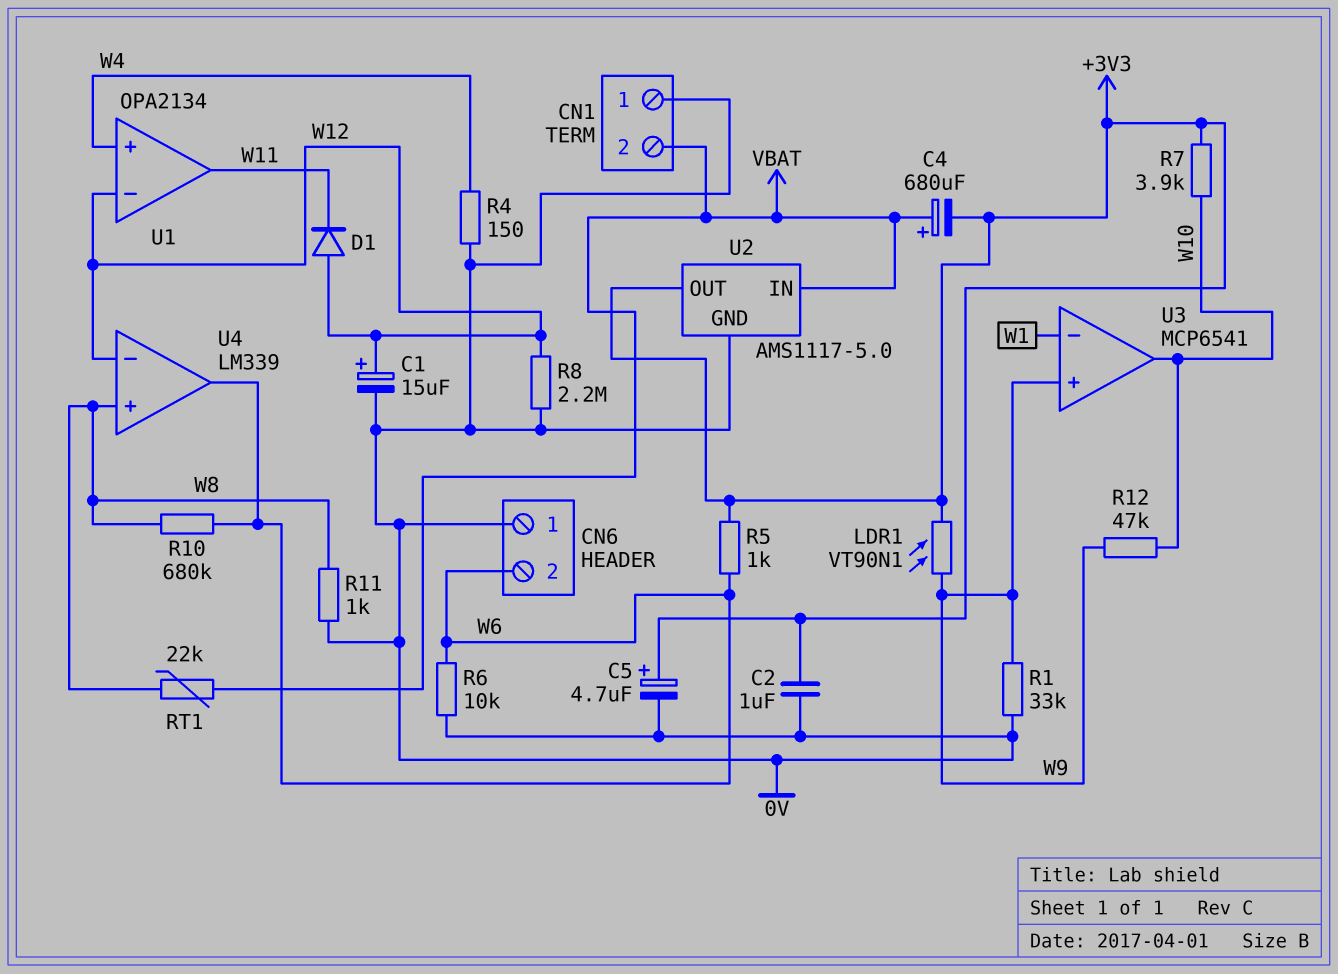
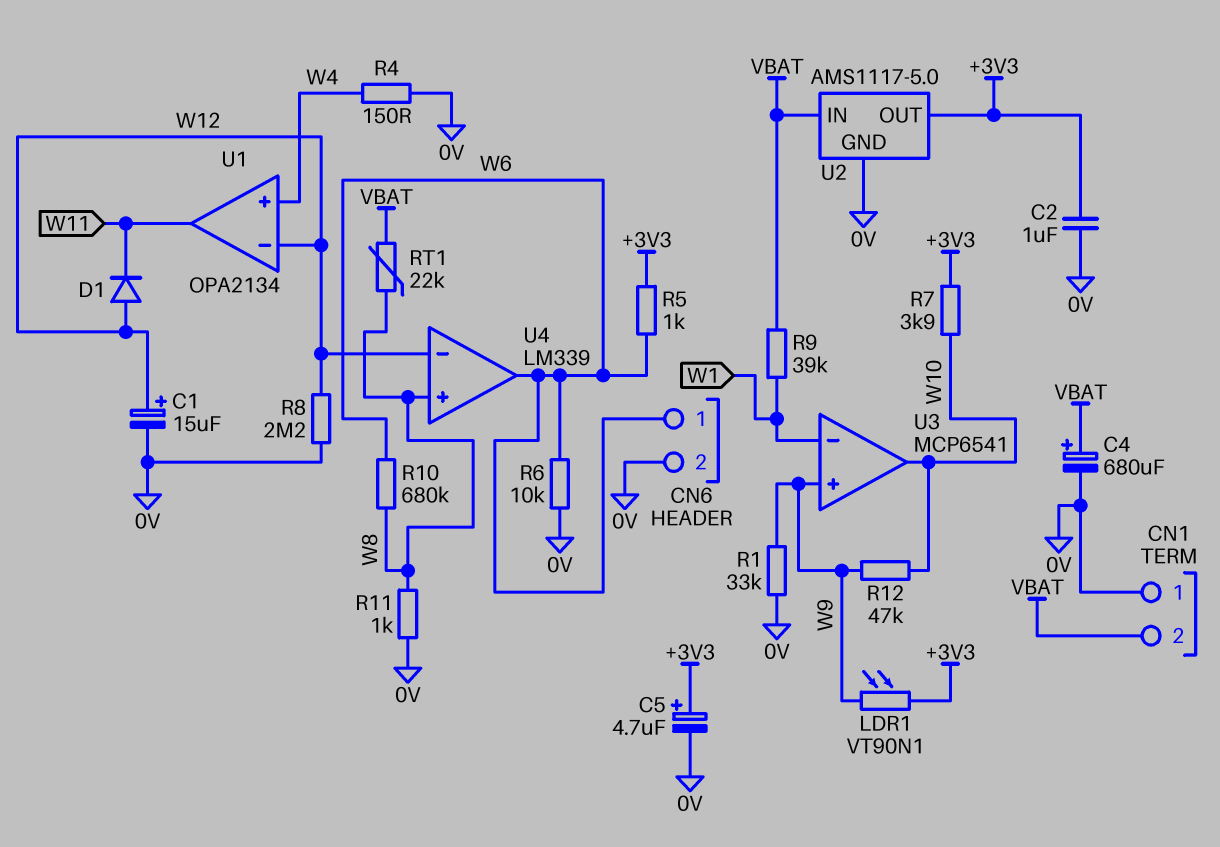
C4: 680uF (plus VBAT, minus +3V3) -> 680uF (plus VBAT, minus 0V)
CN6 pin 1: 0V -> W6
CN6 pin 2: W6 -> 0V
R9: none -> 39k (VBAT, W1)

